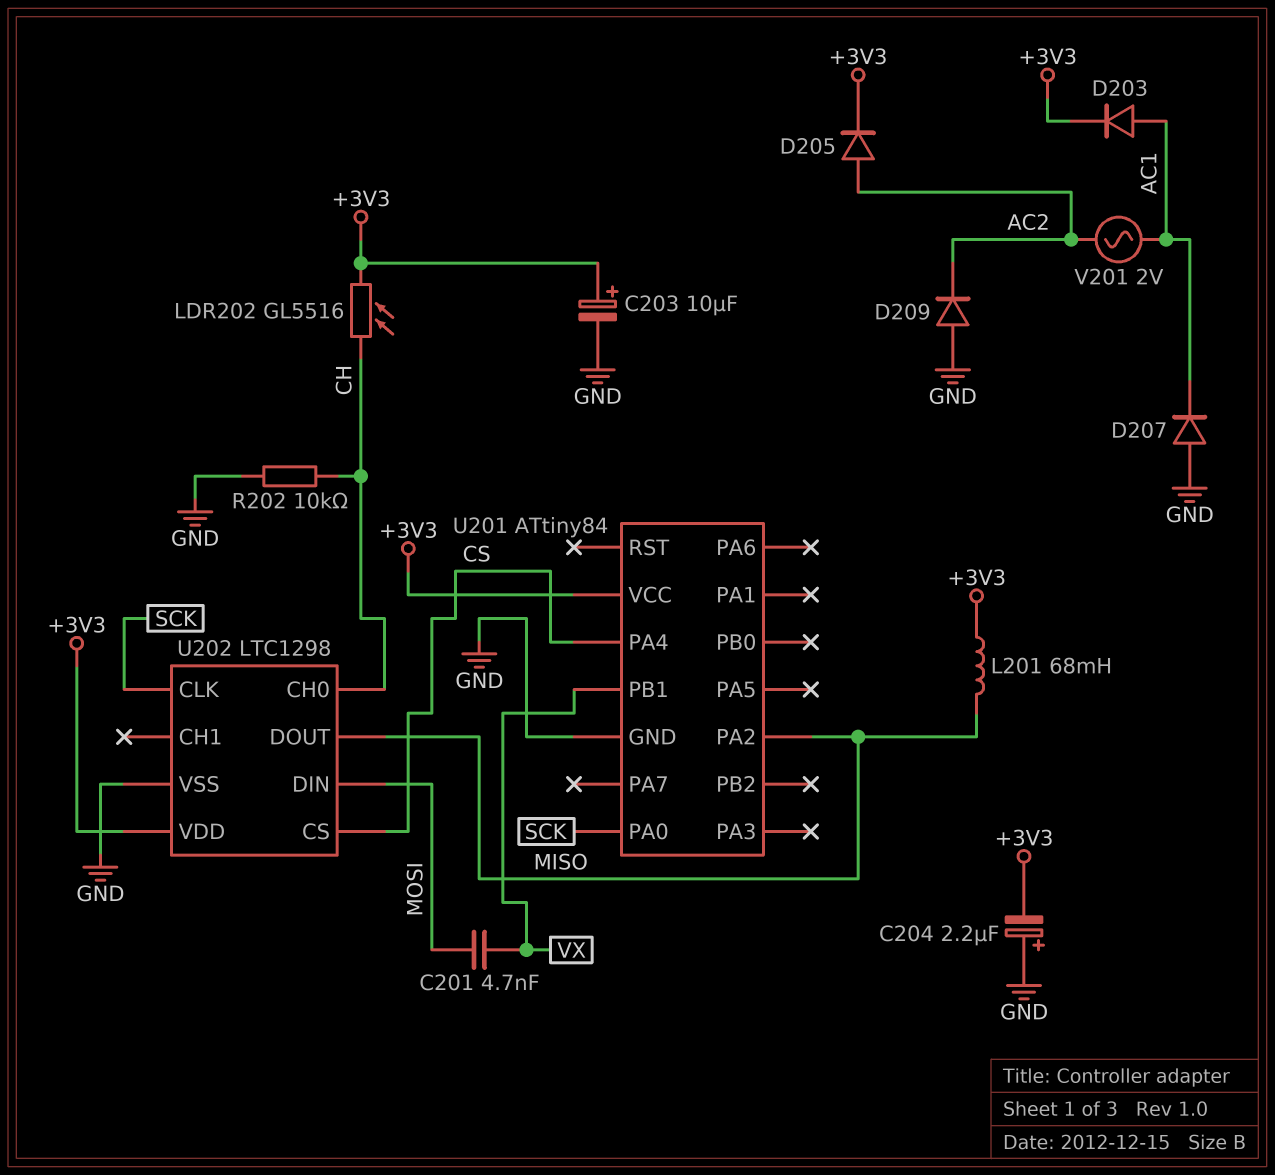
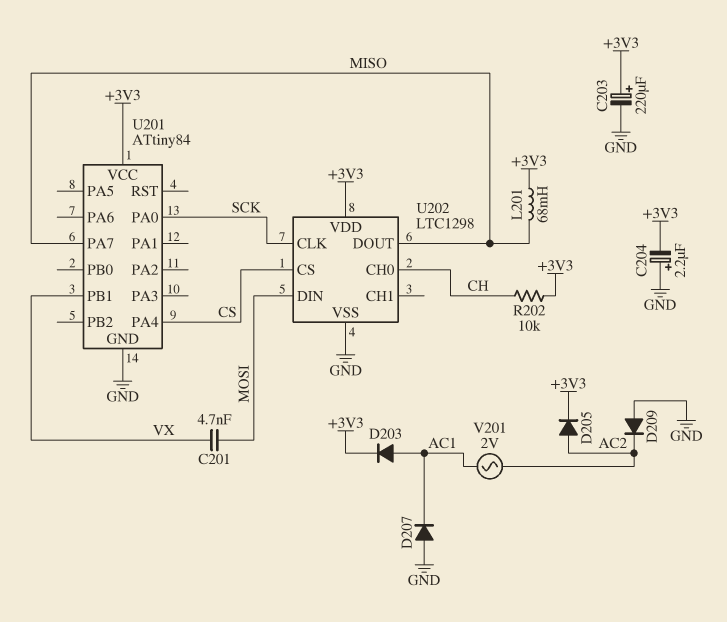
C203: 10uF (plus +3V3, minus GND) -> 220uF (plus +3V3, minus GND)
LDR202: GL5516 (+3V3, CH) -> none
R202: 10k (CH, GND) -> 10k (+3V3, CH)
U201 pin PA2: MISO -> none
U201 pin PA7: none -> MISO

